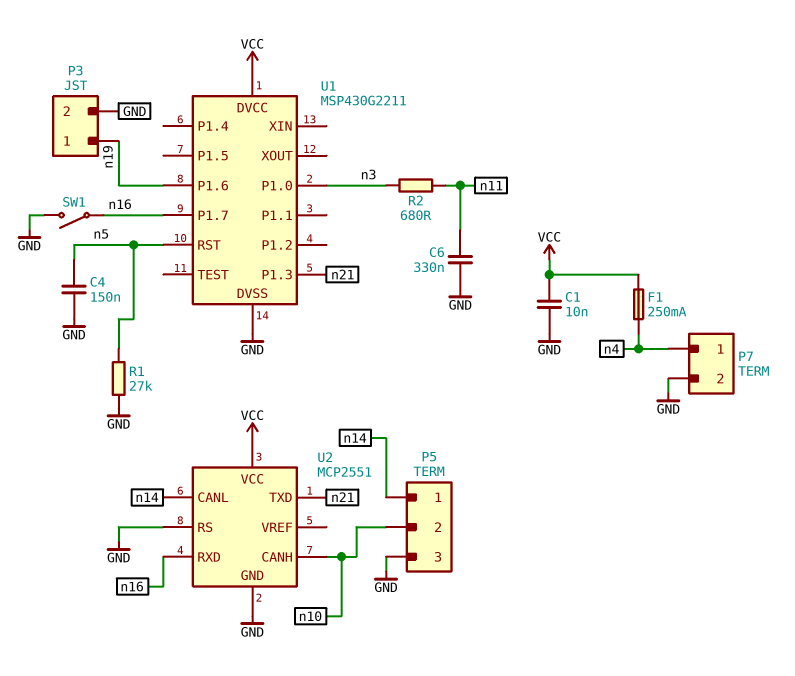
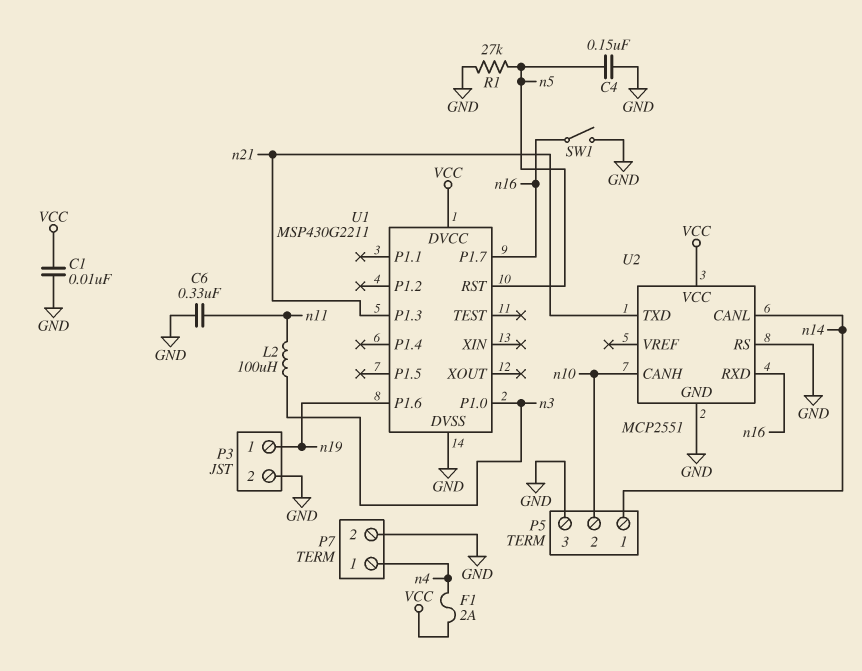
F1: 250mA (VCC, n4) -> 2A (VCC, n4)
L2: none -> 100uH (n3, n11)
R2: 680 (n3, n11) -> none

